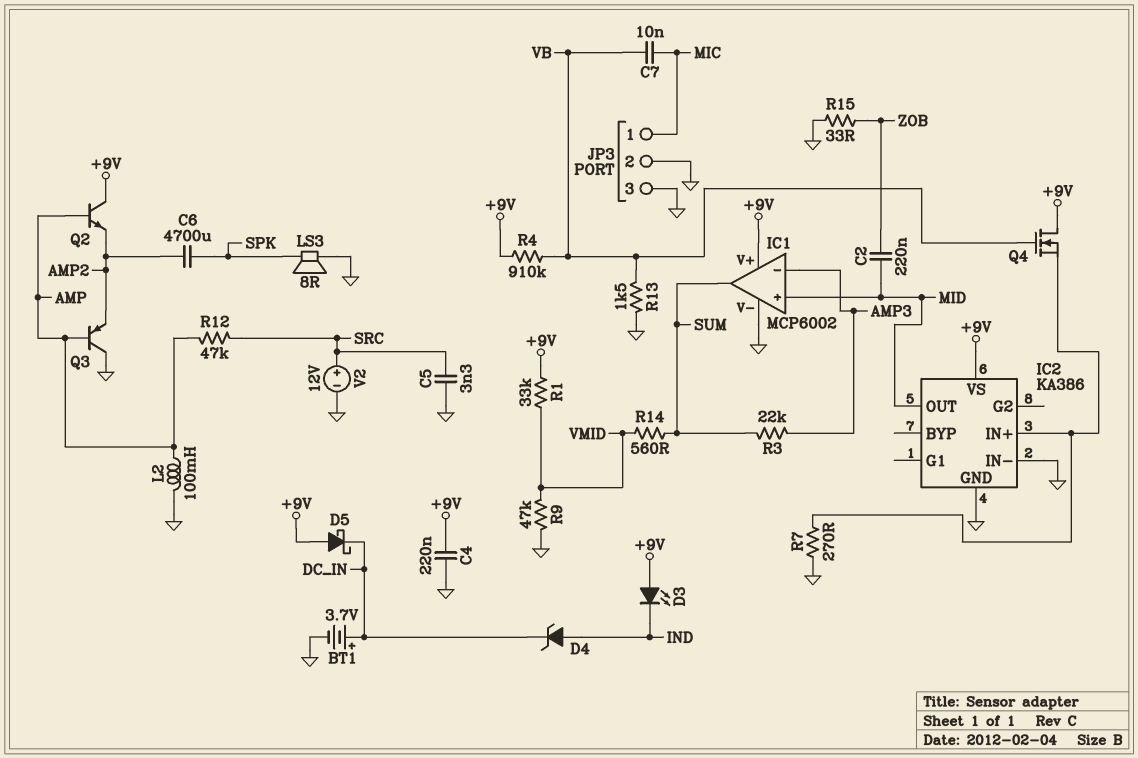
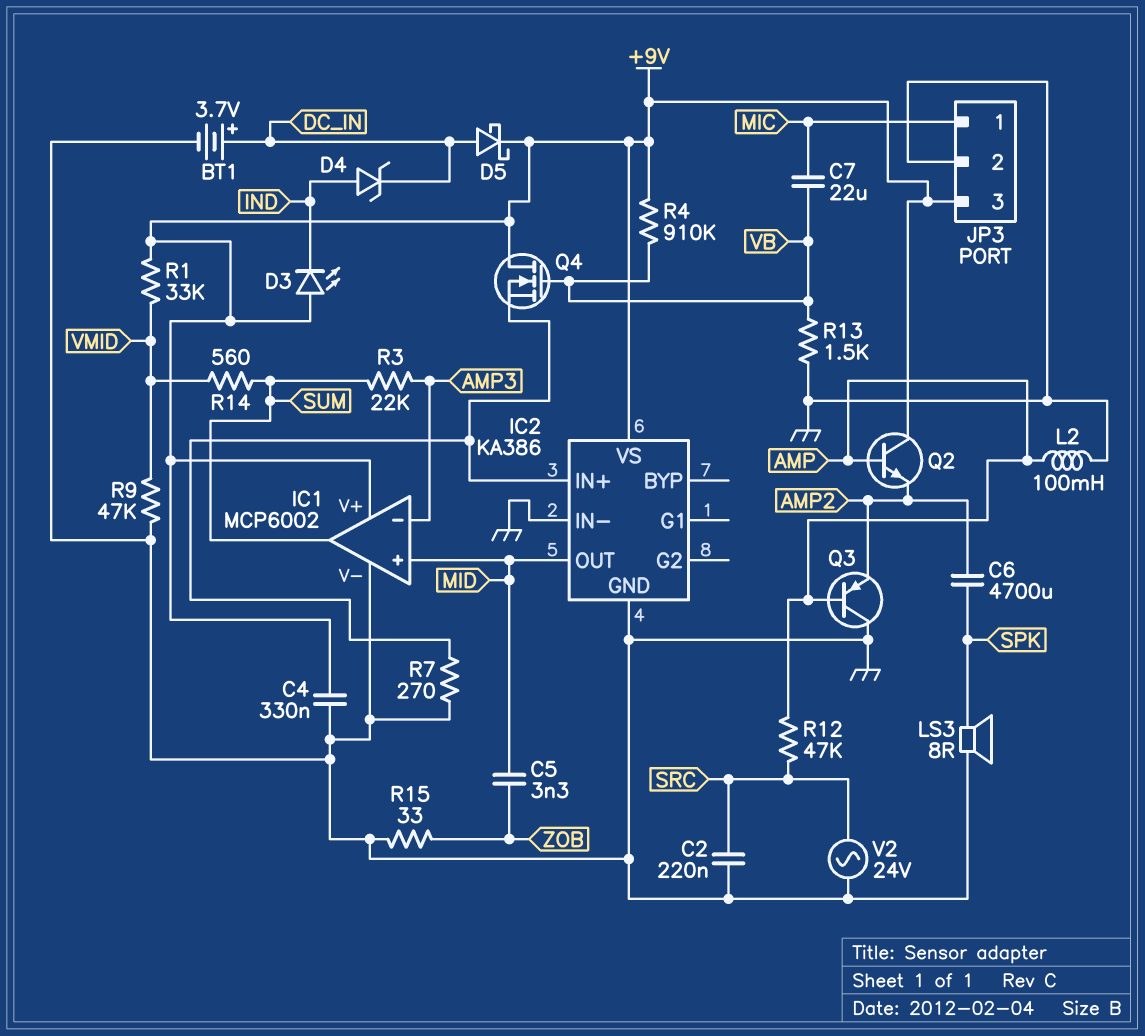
C2: 220nF (MID, ZOB) -> 220nF (GND, SRC)
C4: 220nF (+9V, GND) -> 330nF (+9V, GND)
C5: 3.3nF (GND, SRC) -> 3.3nF (MID, ZOB)
C7: 10nF (MIC, VB) -> 22uF (MIC, VB)
D5: schottky (A +9V, K DC_IN) -> schottky (A DC_IN, K +9V)
JP3 pin 3: GND -> +9V
V2: 12V (plus SRC, minus GND) -> AC 24V (GND, SRC)

